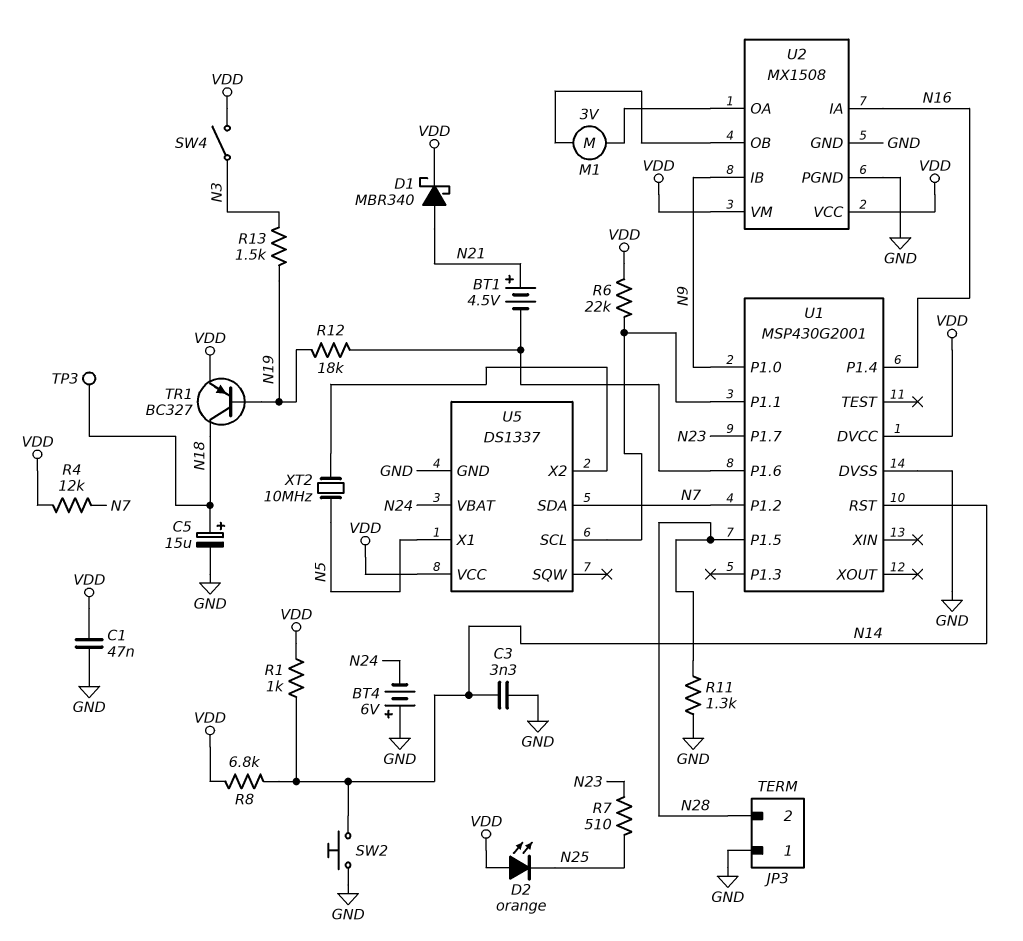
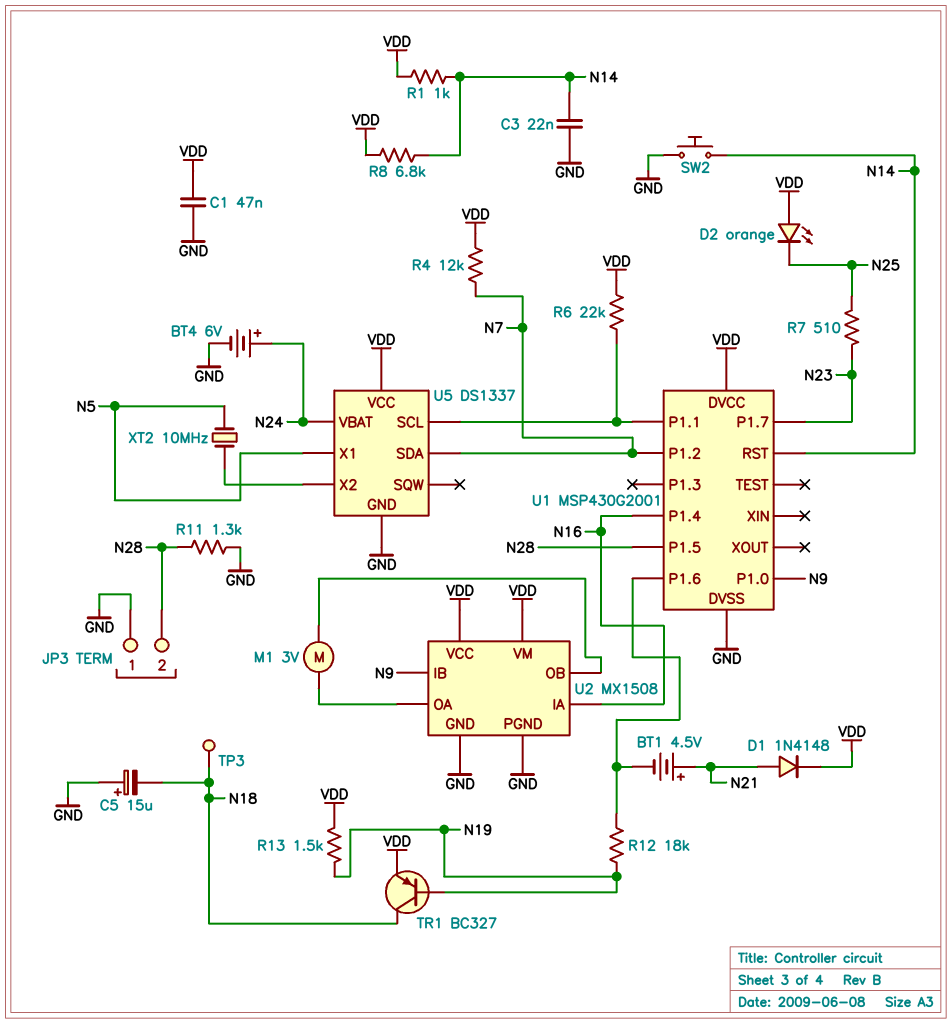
BT4: 6V (plus GND, minus N24) -> 6V (plus N24, minus GND)
C3: 3.3nF (GND, N14) -> 22nF (GND, N14)
C5: 15uF (plus N18, minus GND) -> 15uF (plus GND, minus N18)
D1: schottky MBR340 (A N21, K VDD) -> diode 1N4148 (A N21, K VDD)
R13: 1.5k (N3, N19) -> 1.5k (N19, VDD)
SW4: switch (N3, VDD) -> none

